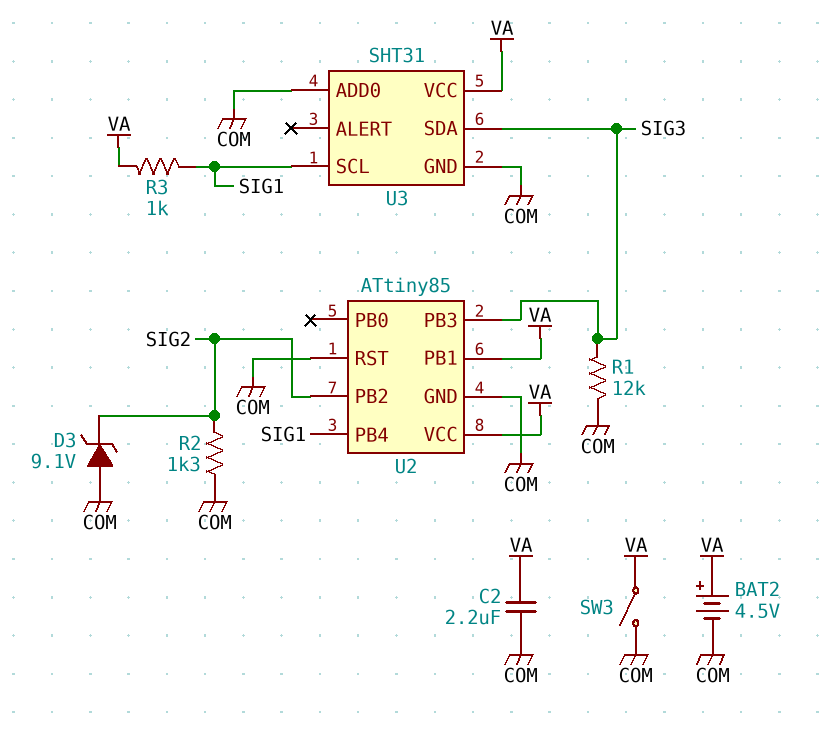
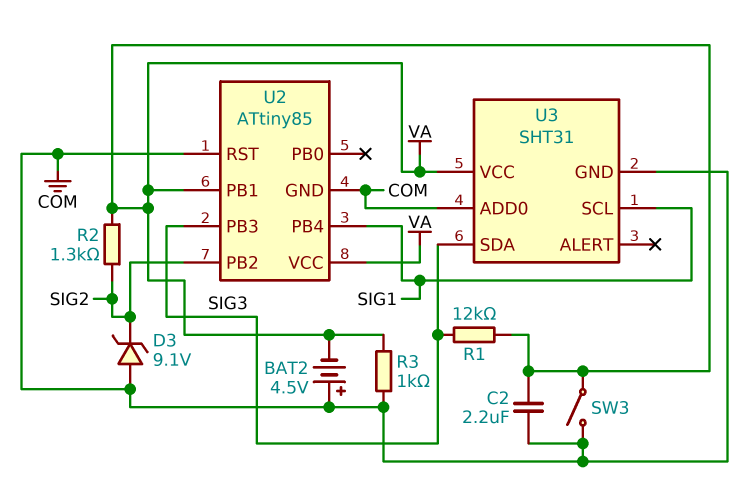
BAT2: 4.5V (plus VA, minus COM) -> 4.5V (plus COM, minus VA)
R1: 12k (COM, SIG3) -> 12k (SIG3, VA)
R2: 1.3k (COM, SIG2) -> 1.3k (SIG2, VA)
R3: 1k (SIG1, VA) -> 1k (COM, VA)

